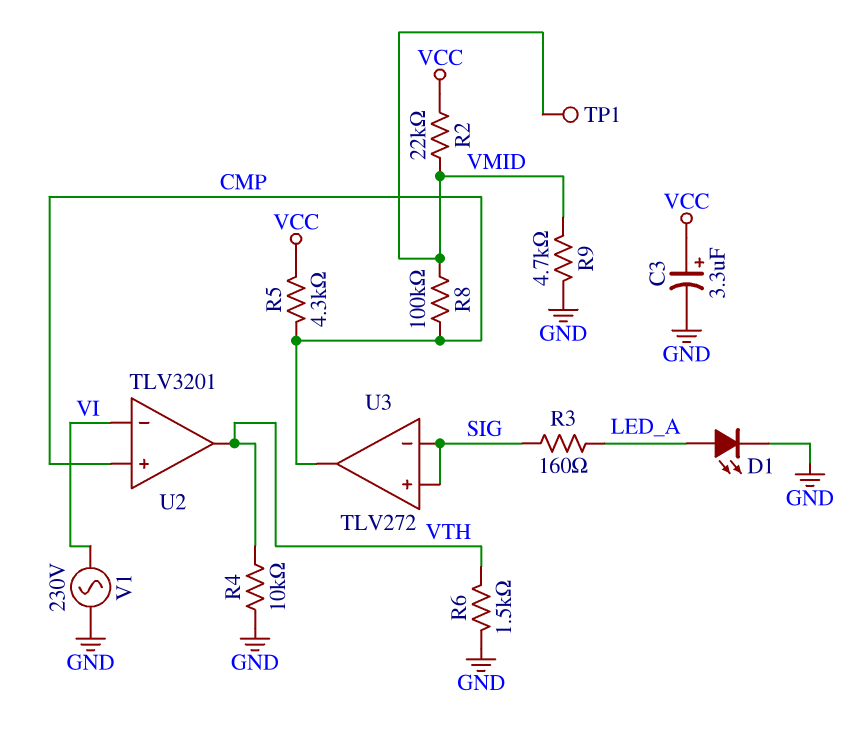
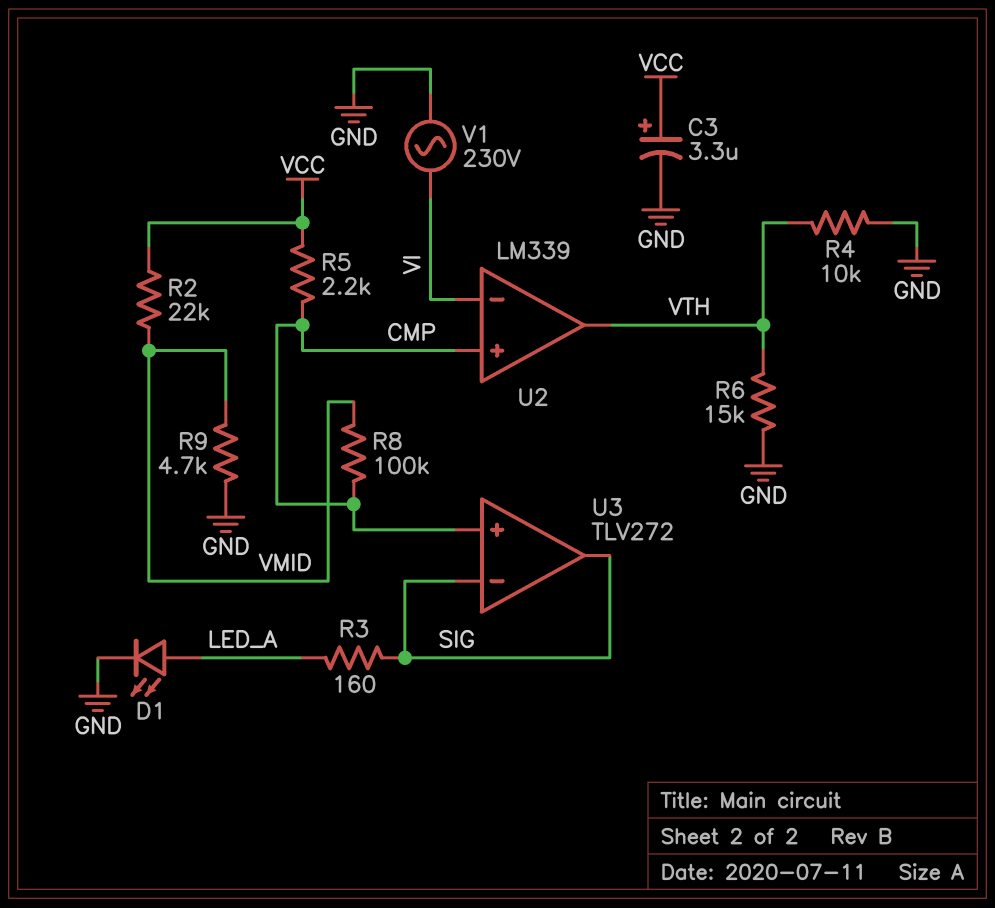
R5: 4.3k (CMP, VCC) -> 2.2k (CMP, VCC)
R6: 1.5k (GND, VTH) -> 15k (GND, VTH)
TP1: test point (VMID) -> none
U2: TLV3201 -> LM339
U3 pin in+: SIG -> CMP
U3 pin out: CMP -> SIG

